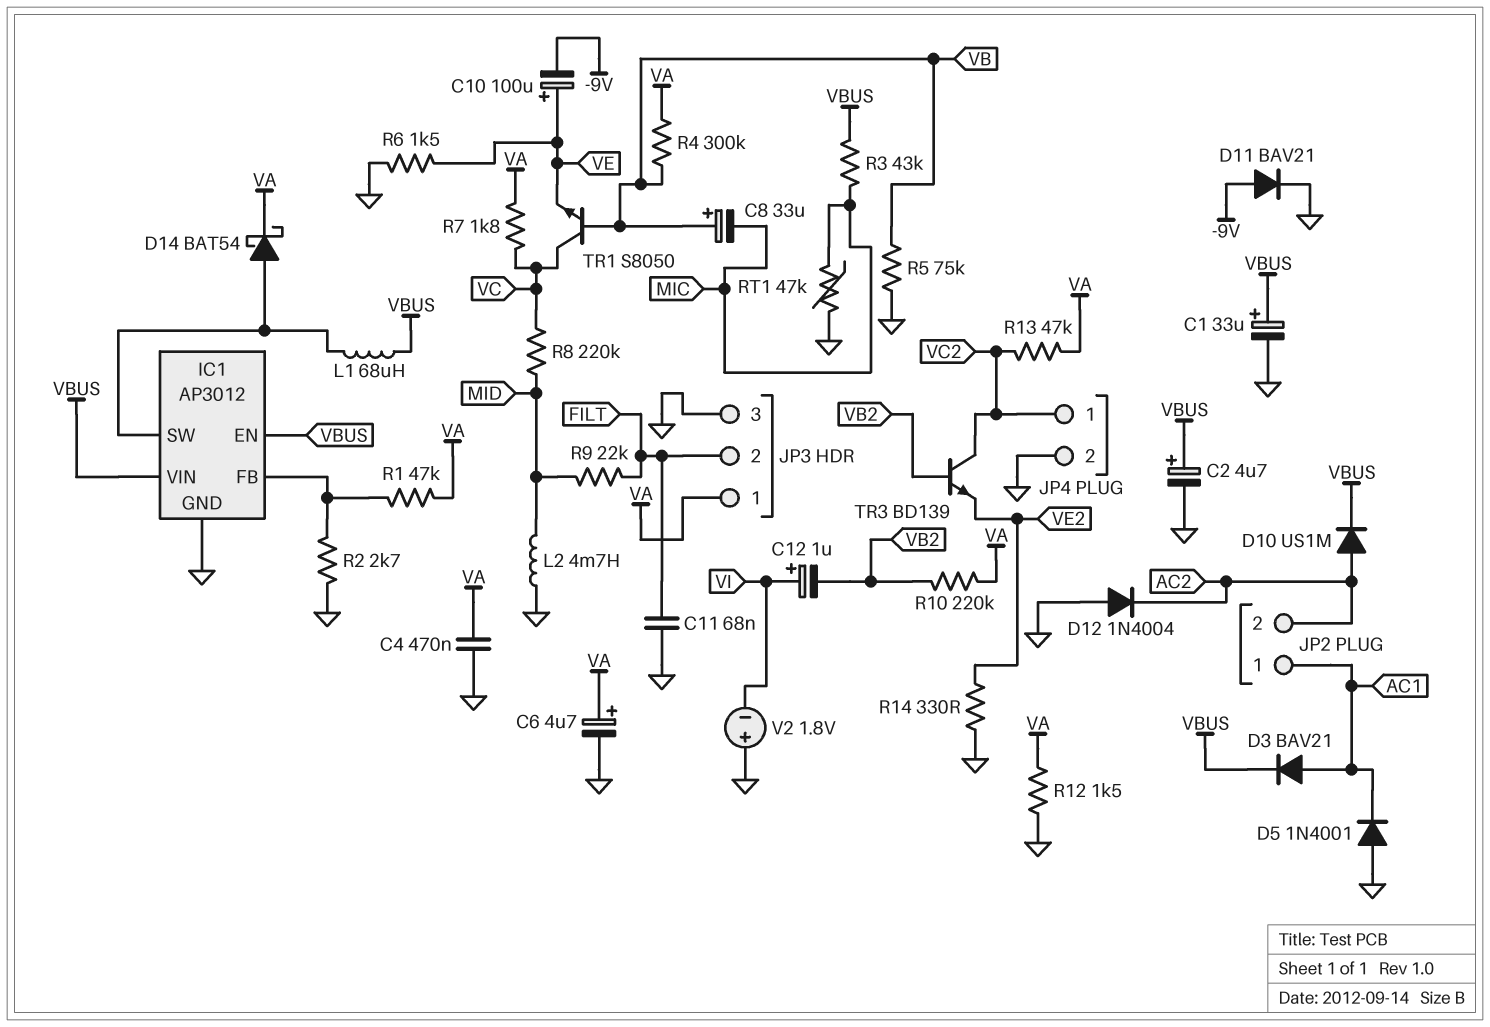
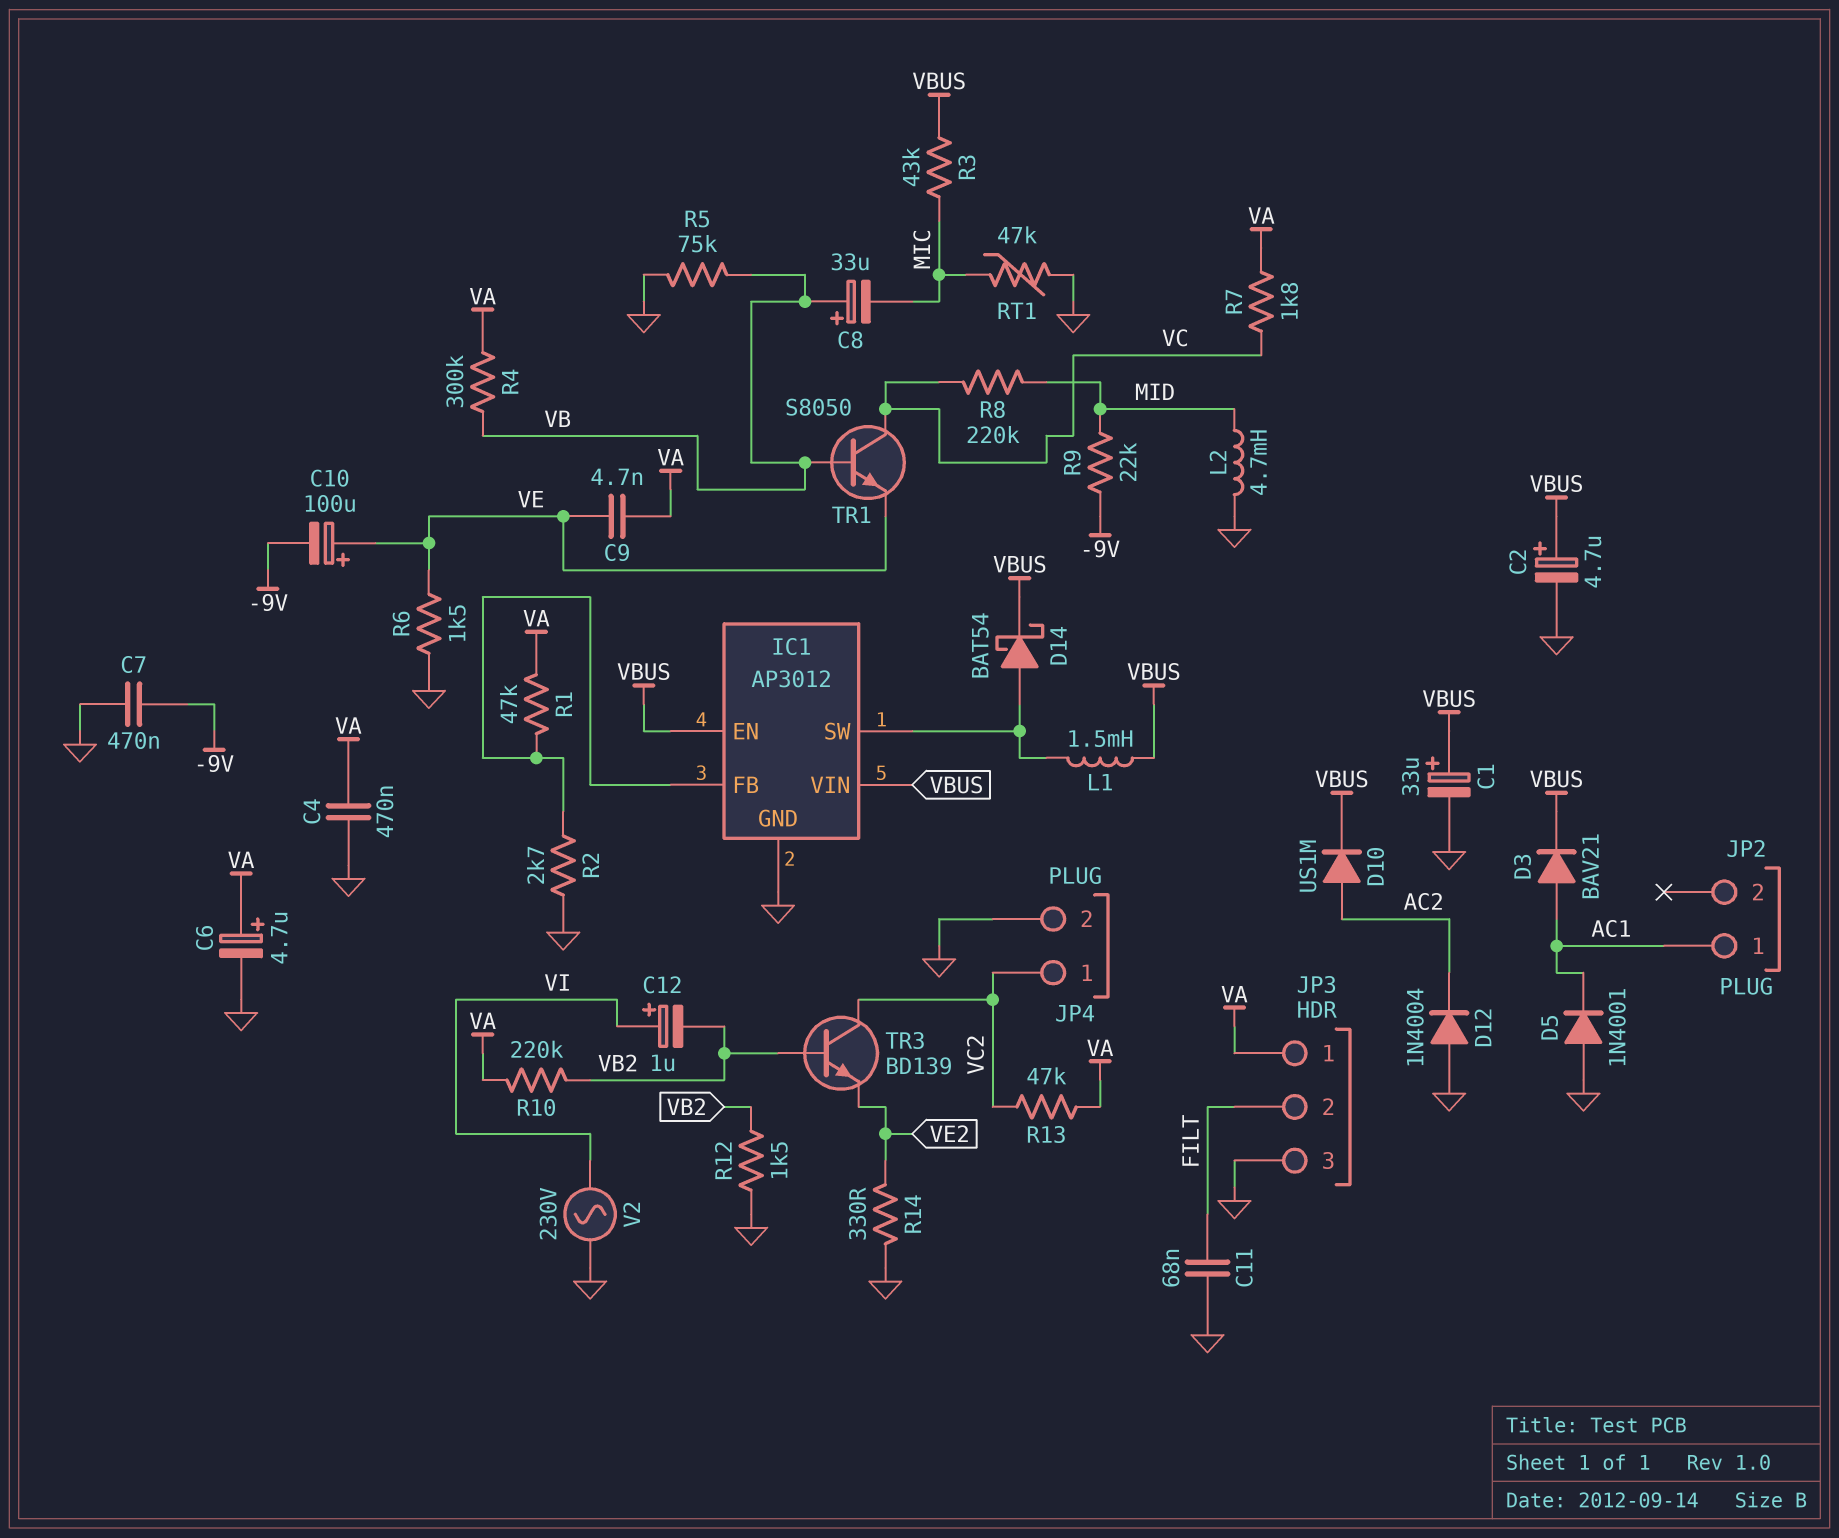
C7: none -> 470nF (-9V, GND)
C9: none -> 4.7nF (VA, VE)
D11: diode BAV21 (A -9V, K GND) -> none
D14: schottky BAT54 (A IC1/SW, K VA) -> schottky BAT54 (A IC1/SW, K VBUS)
JP2 pin 2: AC2 -> none
L1: 68uH (IC1/SW, VBUS) -> 1.5mH (IC1/SW, VBUS)
R9: 22k (FILT, MID) -> 22k (-9V, MID)
R12: 1.5k (GND, VA) -> 1.5k (GND, VB2)
V2: 1.8V (plus GND, minus VI) -> AC 230V (GND, VI)

